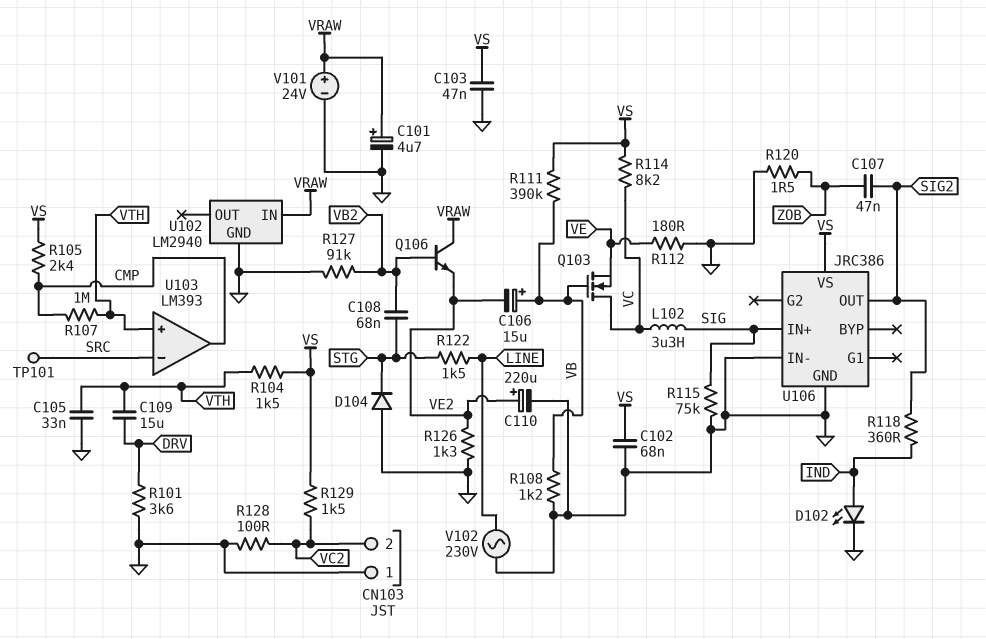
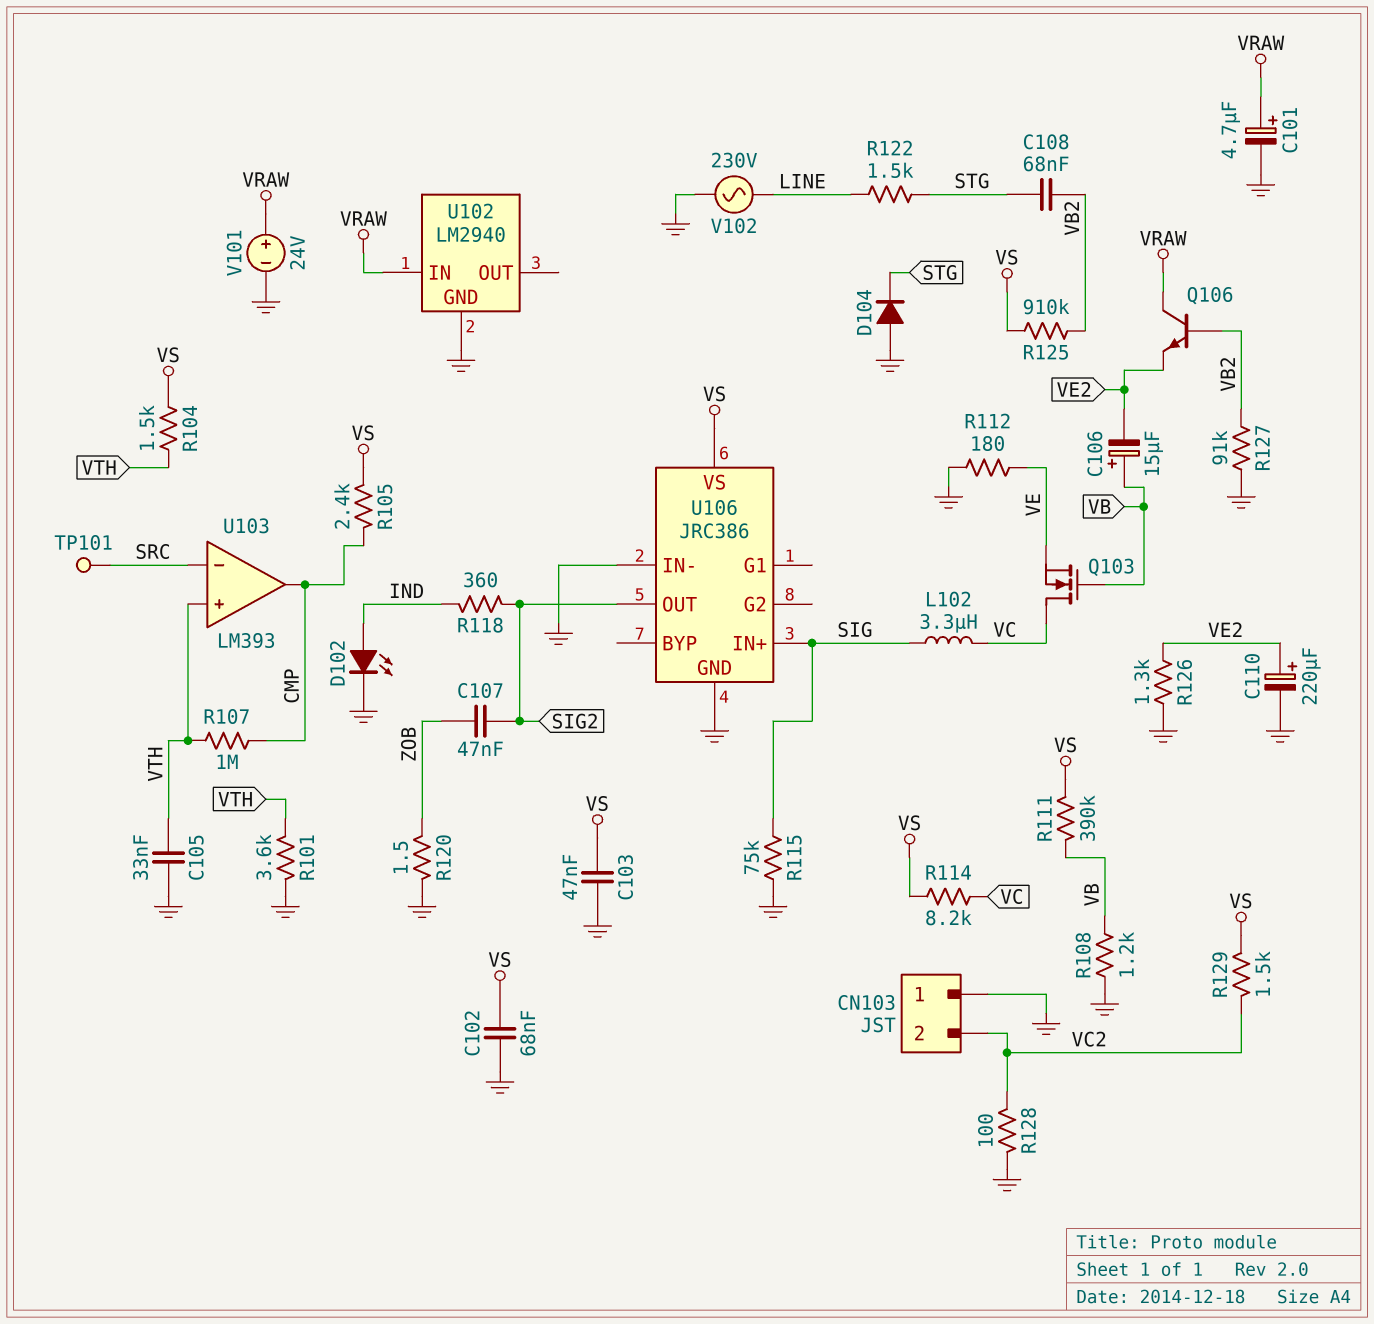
C109: 15uF (DRV, VTH) -> none
R101: 3.6k (DRV, GND) -> 3.6k (GND, VTH)
R125: none -> 910k (VB2, VS)

